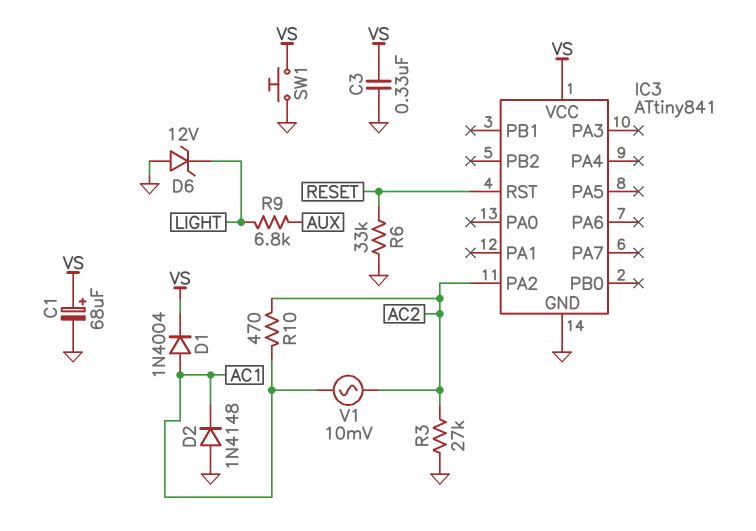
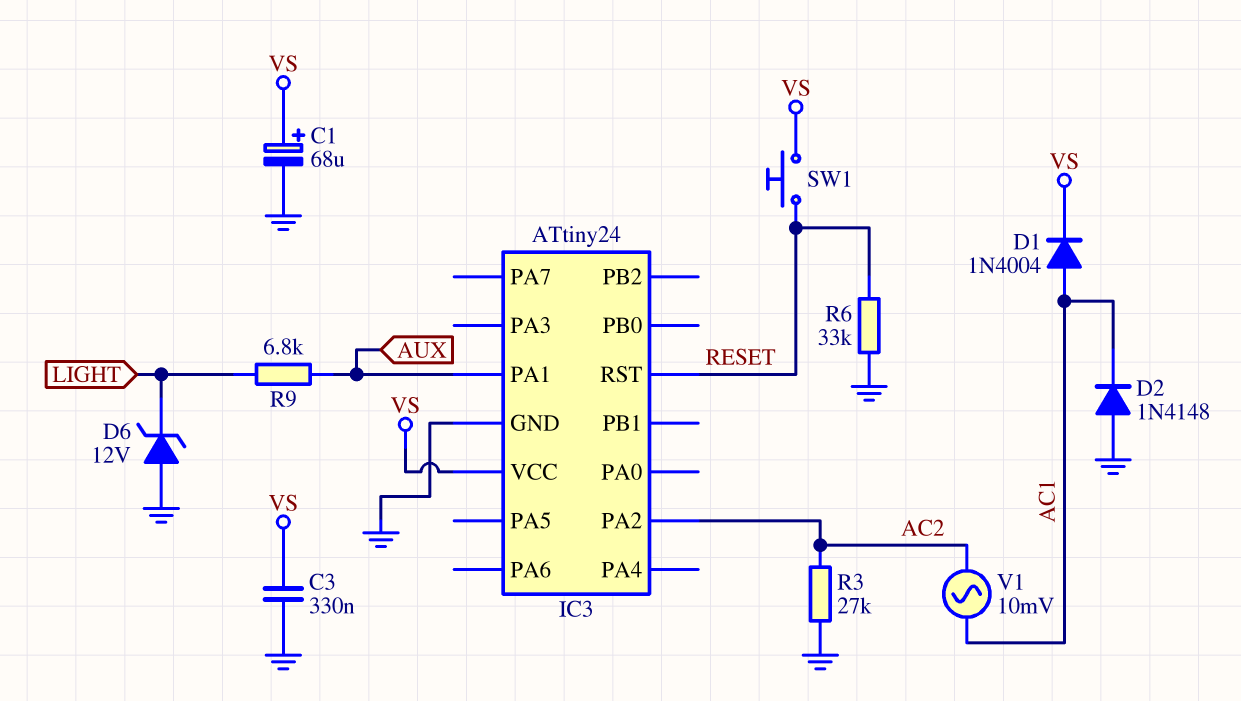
IC3: ATtiny841 -> ATtiny24
IC3 pin PA1: none -> AUX
R10: 470 (AC1, AC2) -> none
SW1: button (GND, VS) -> button (RESET, VS)

